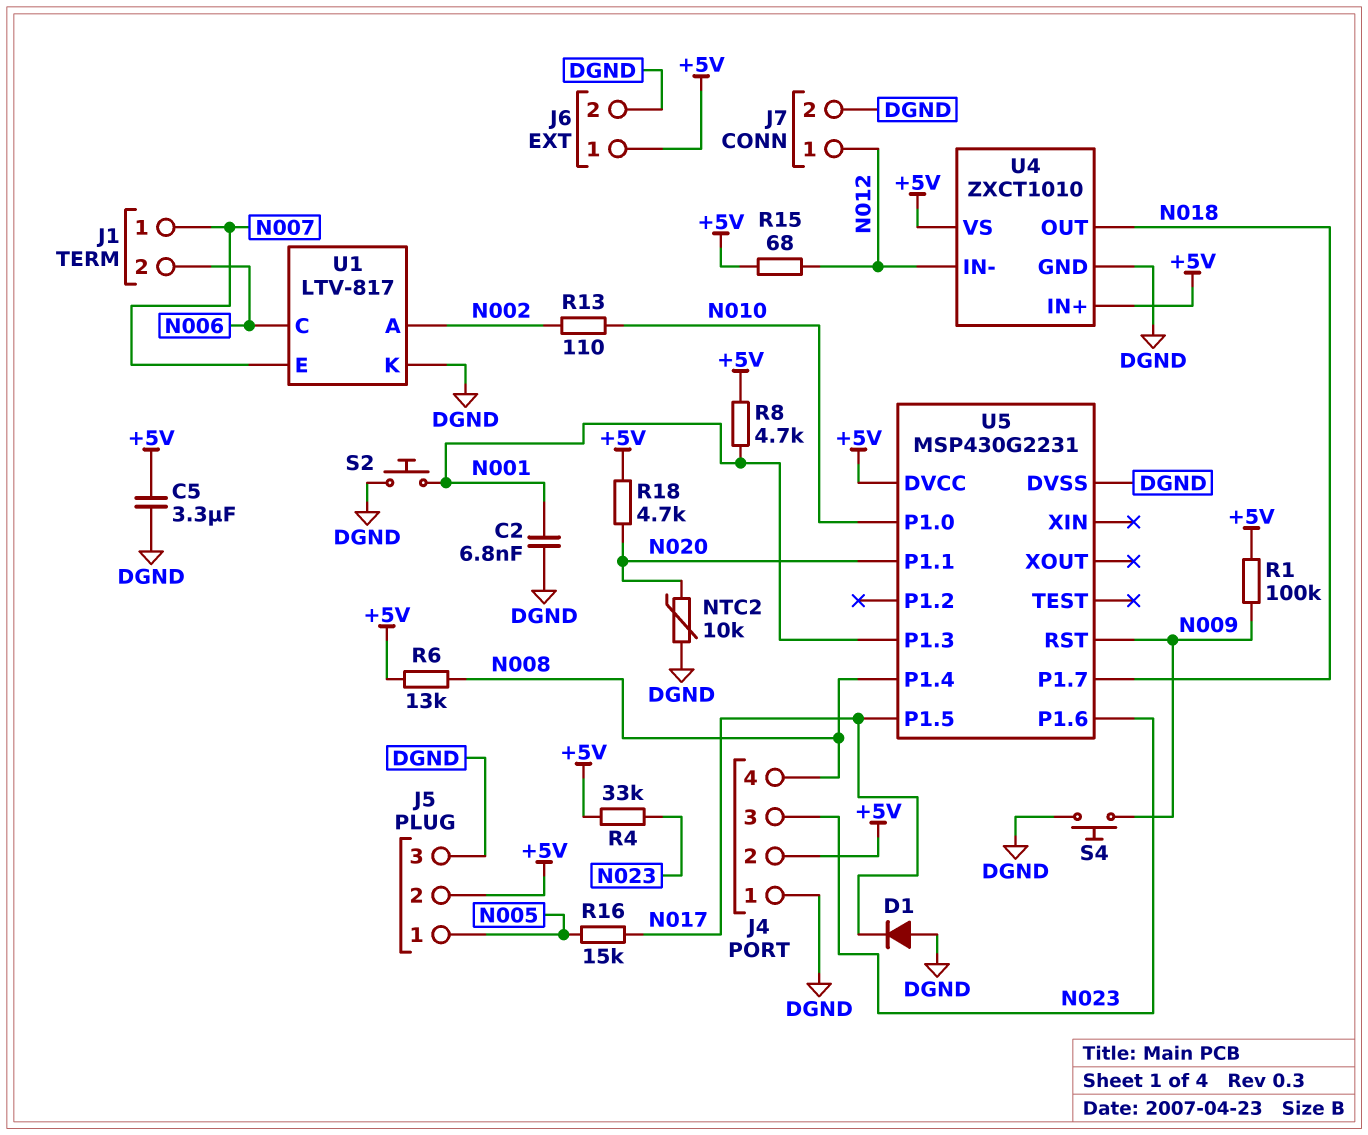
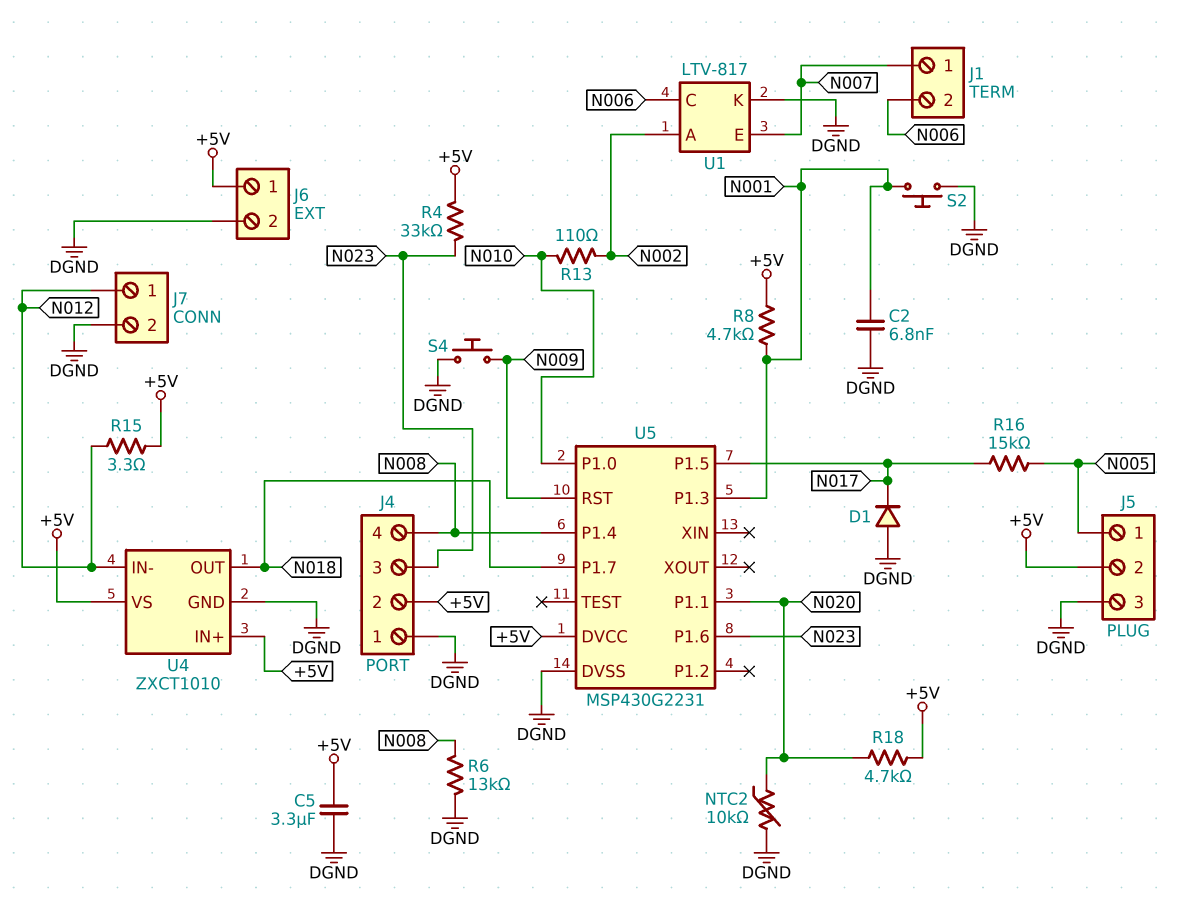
R1: 100k (+5V, N009) -> none
R6: 13k (+5V, N008) -> 13k (DGND, N008)
R15: 68 (+5V, N012) -> 3.3 (+5V, N012)

